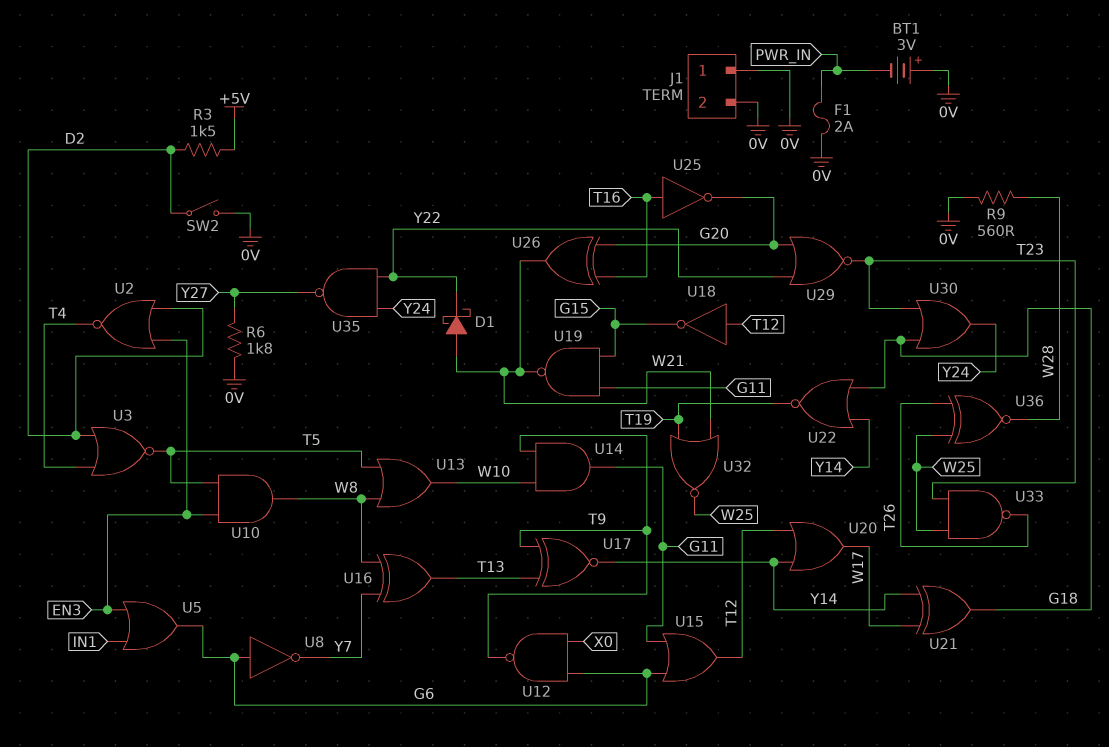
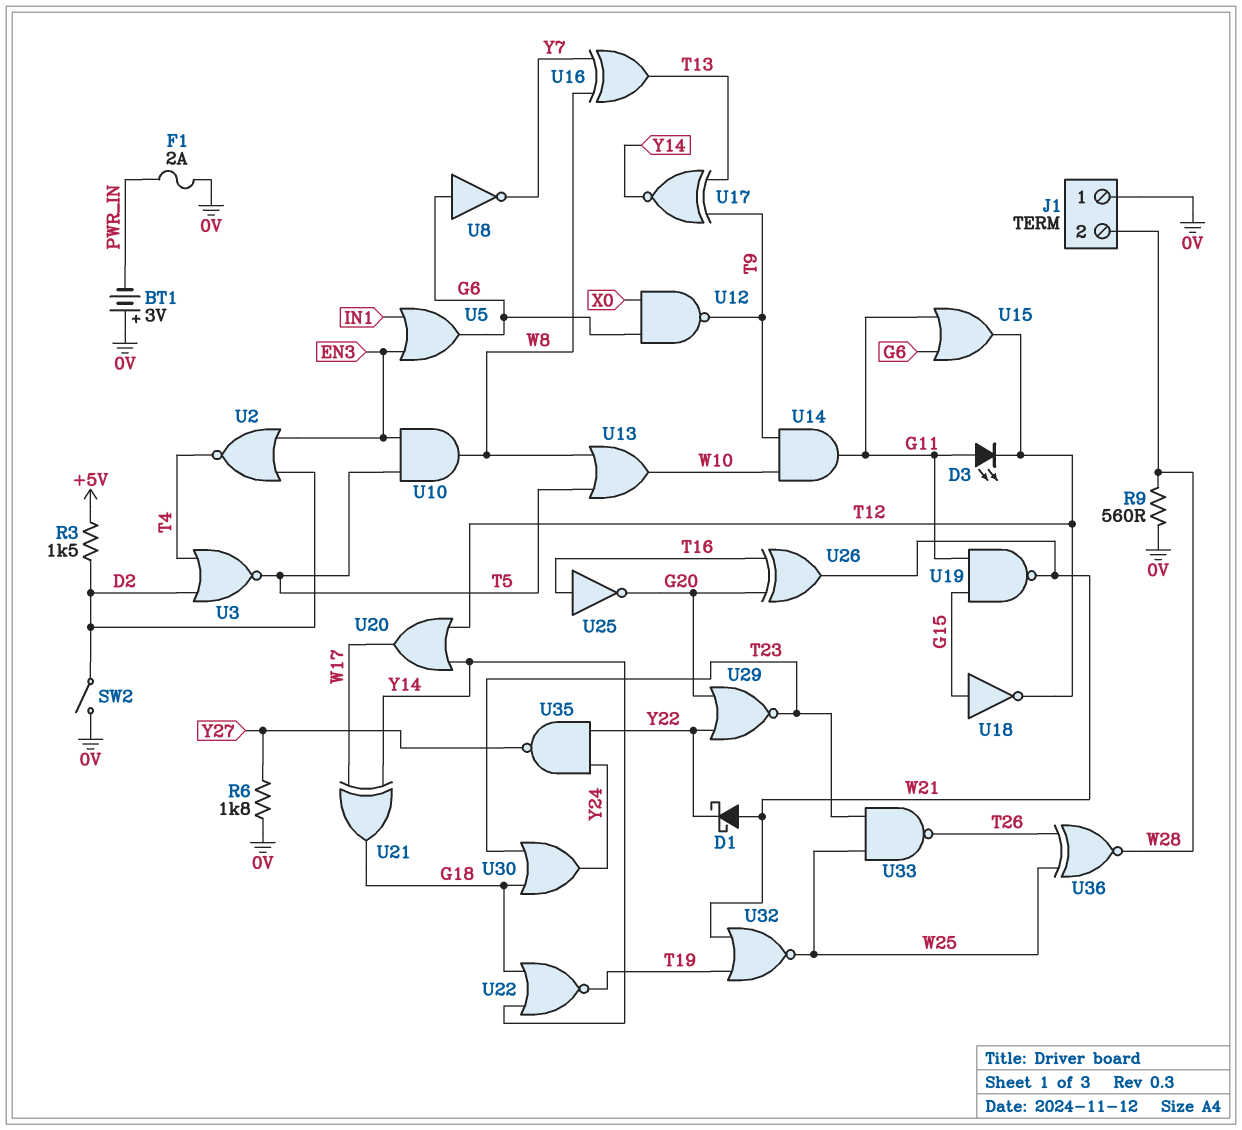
D3: none -> LED (A G11, K T12)
J1 pin 2: 0V -> W28
U18: NOT (in T12, out G15) -> NOT (in G15, out T12)

